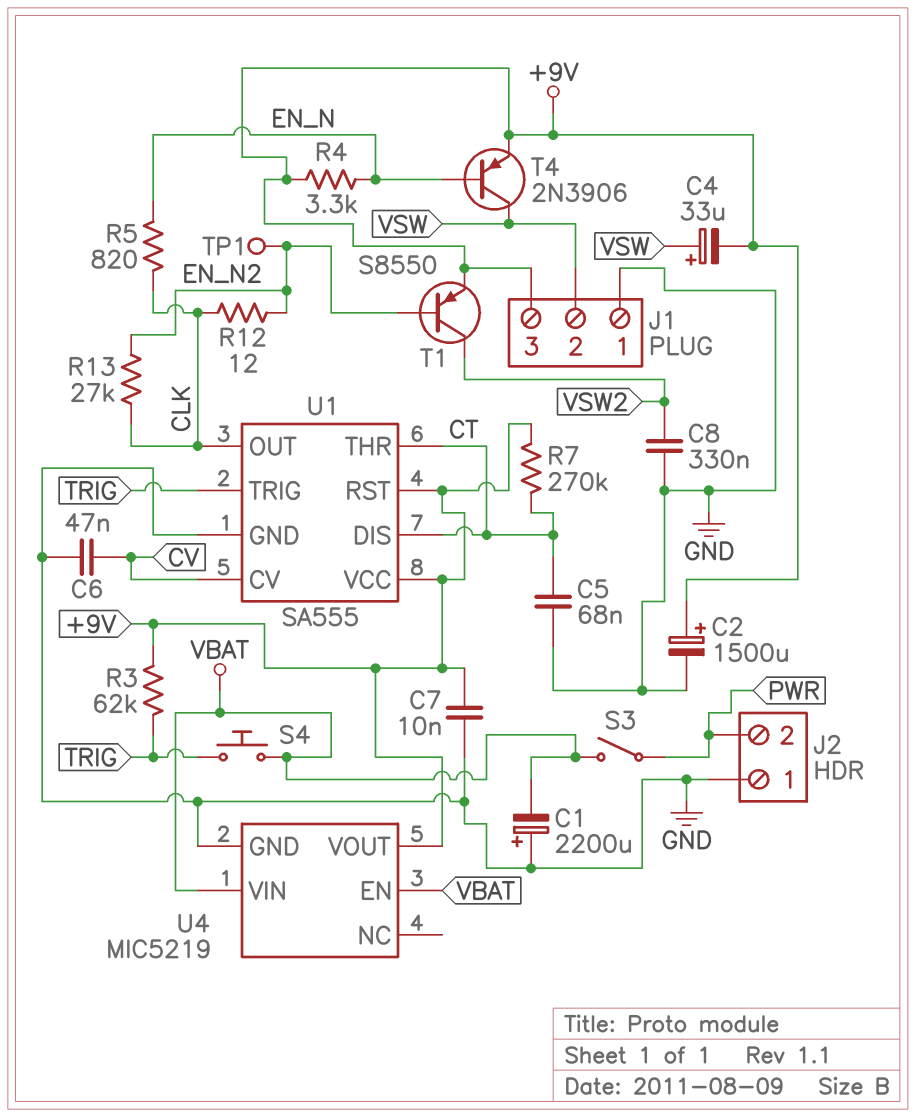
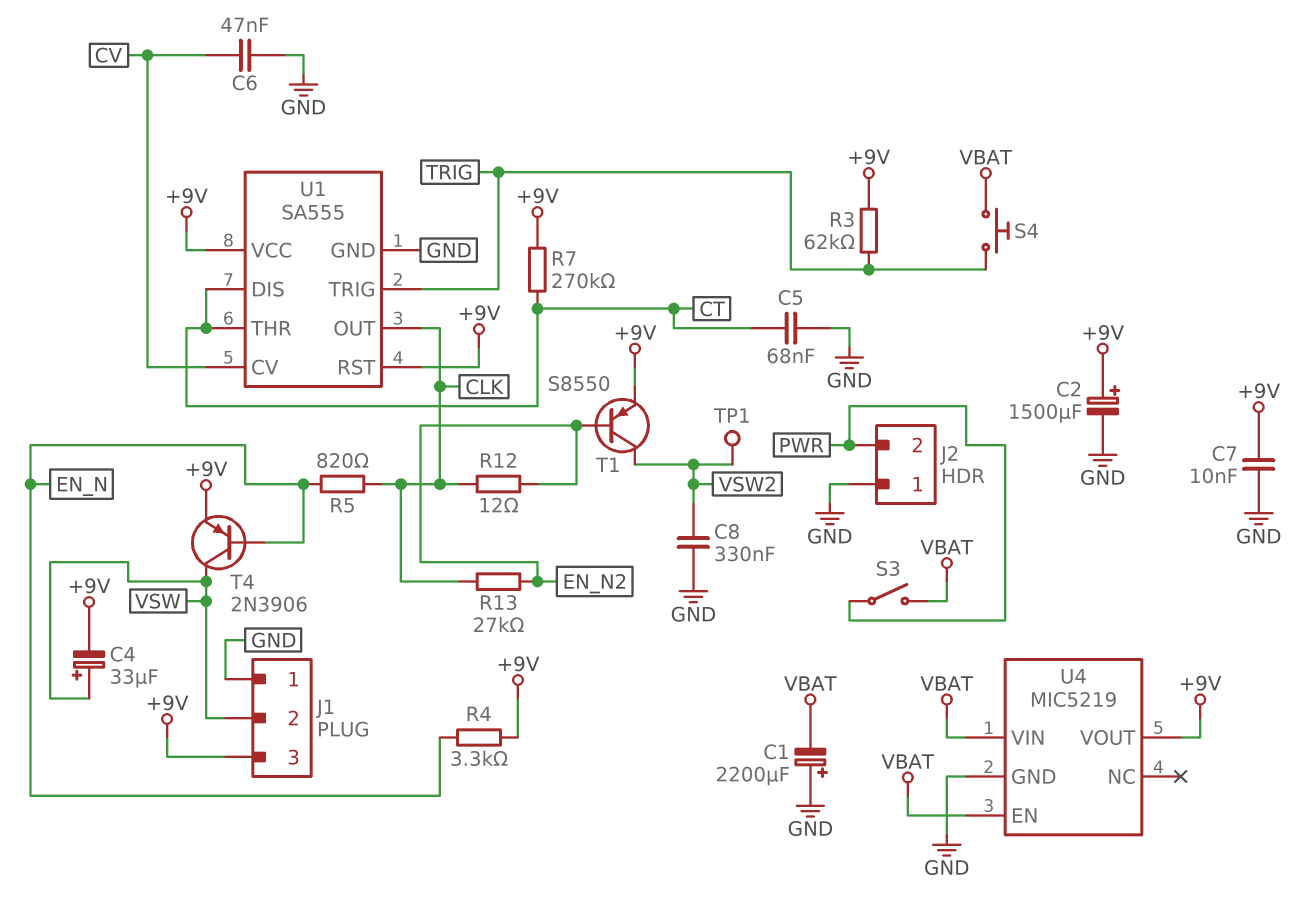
TP1: test point (EN_N2) -> test point (VSW2)

